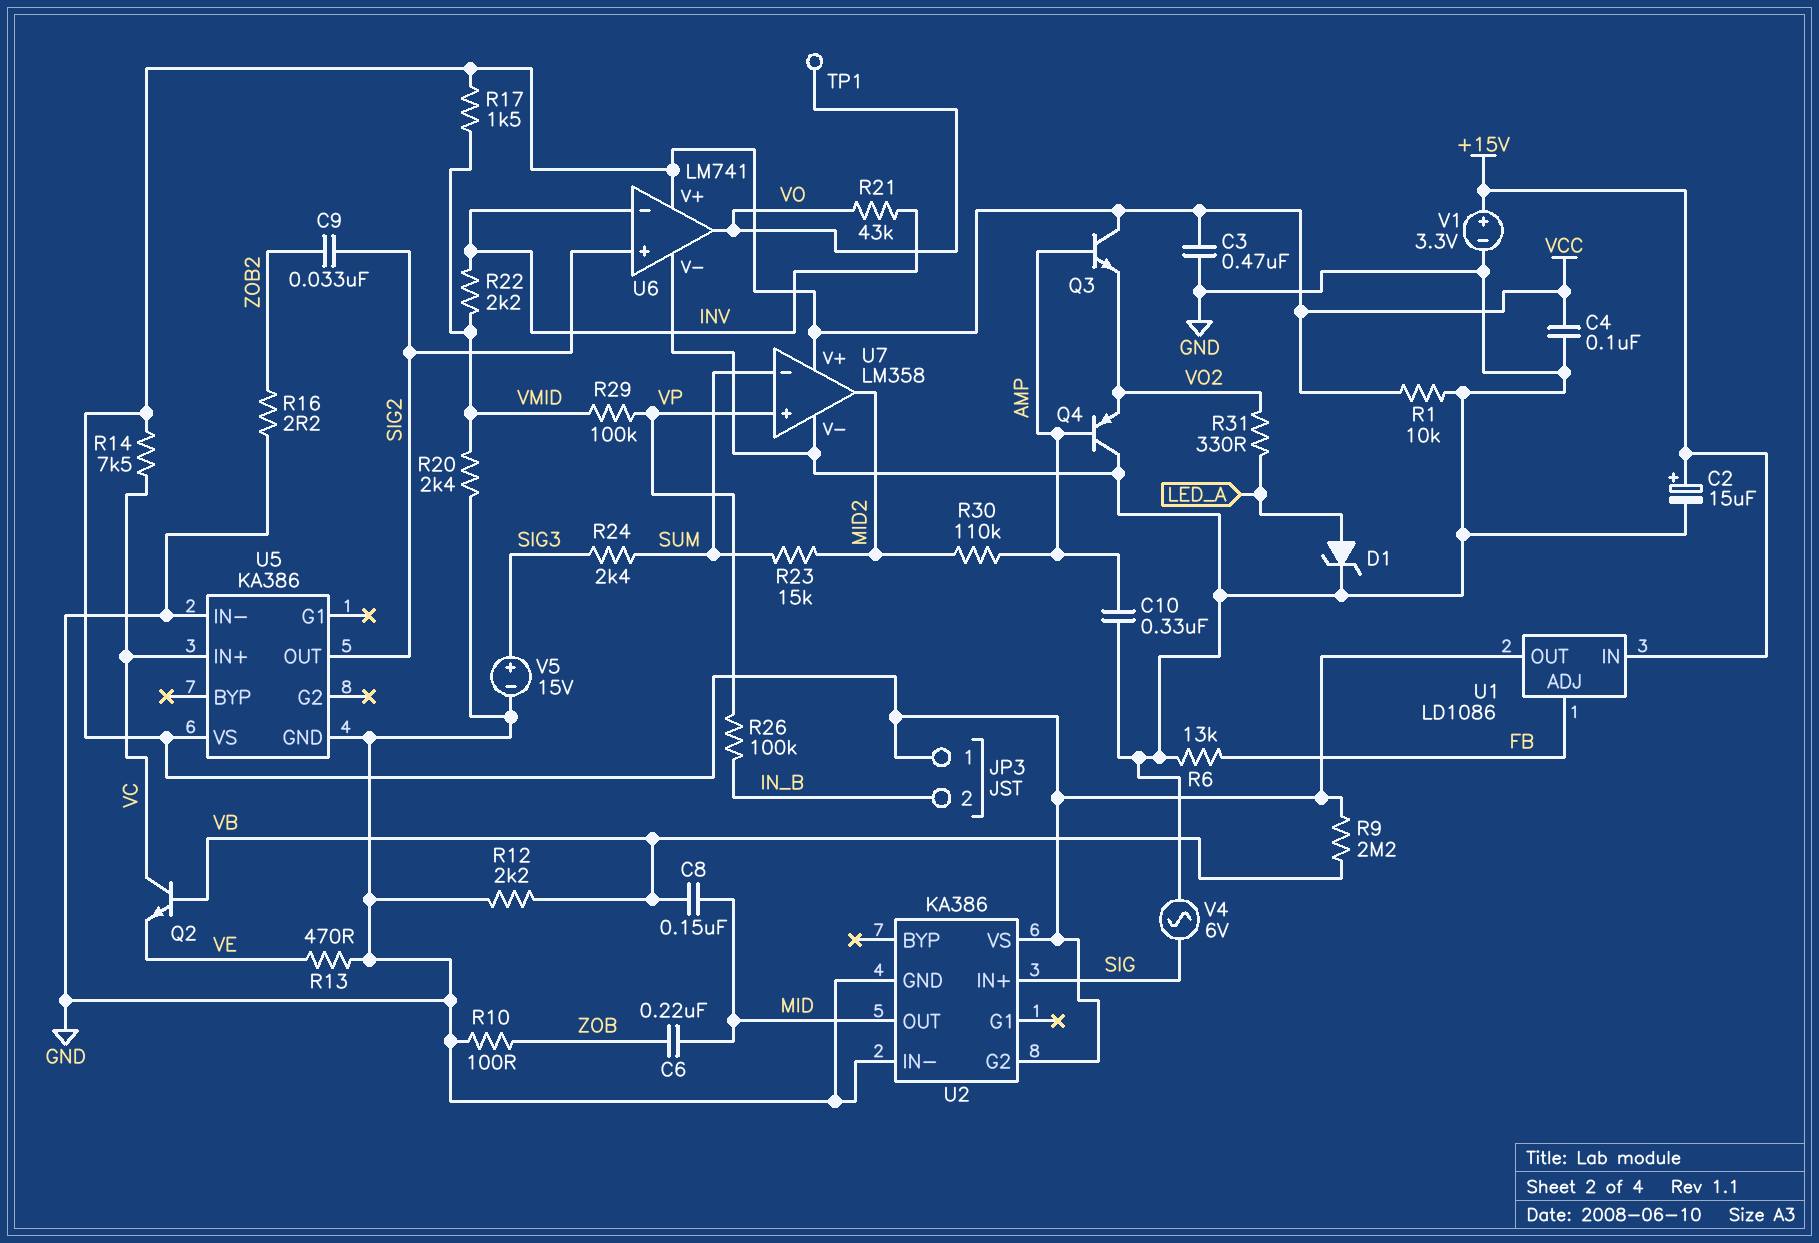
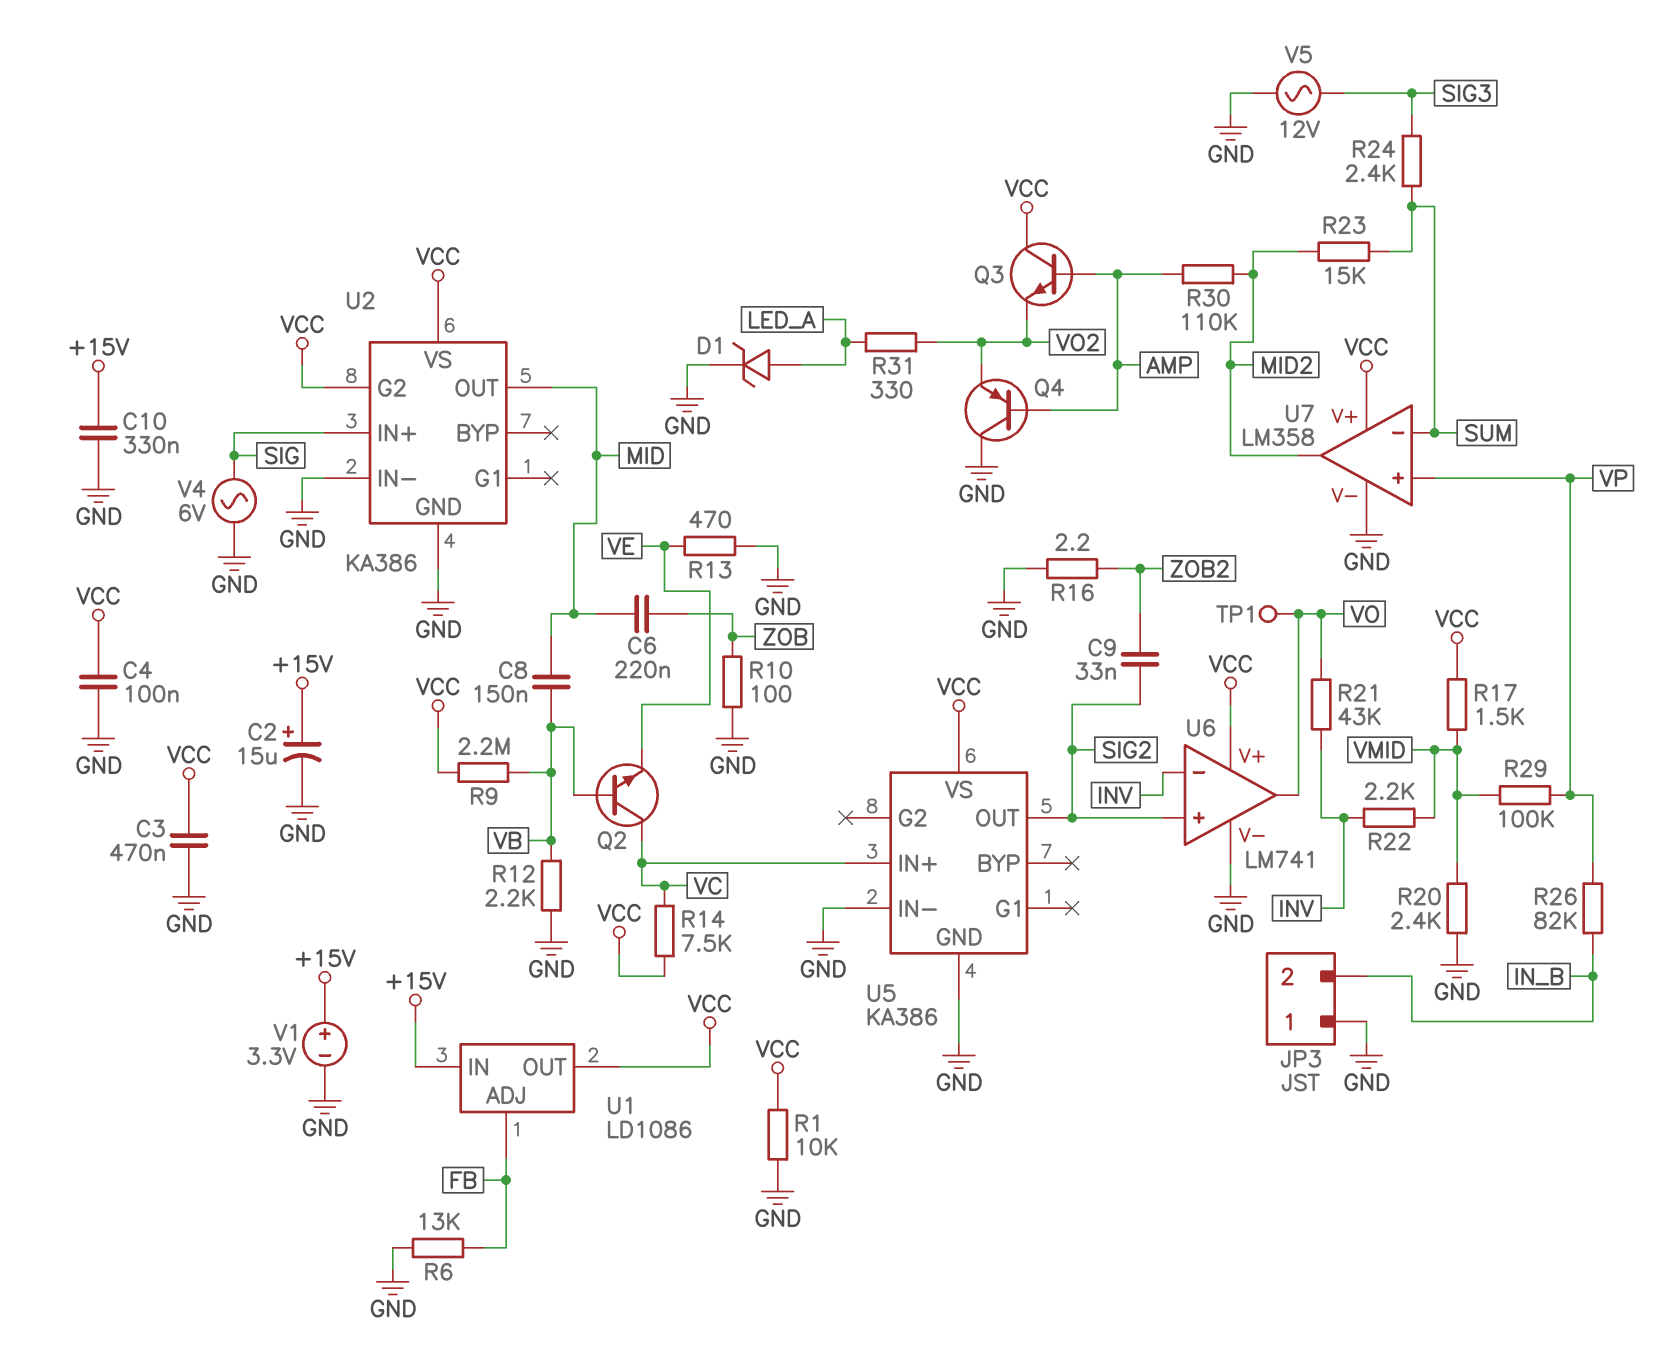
C10: 330nF (AMP, GND) -> 330nF (+15V, GND)
JP3 pin 1: VCC -> GND
R26: 100k (IN_B, VP) -> 82k (IN_B, VP)
V5: 15V (plus SIG3, minus GND) -> AC 12V (GND, SIG3)

